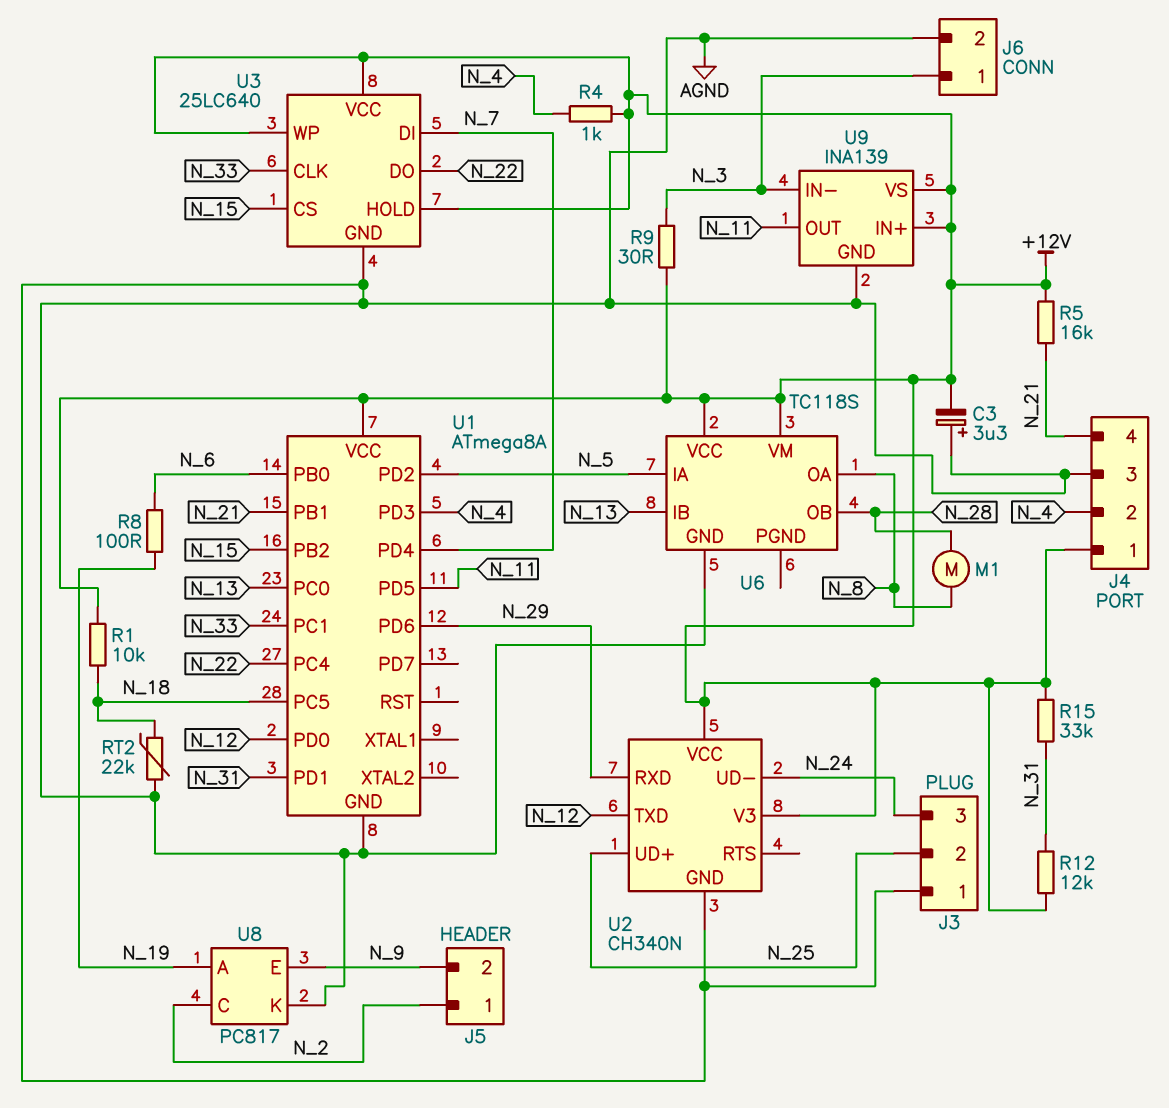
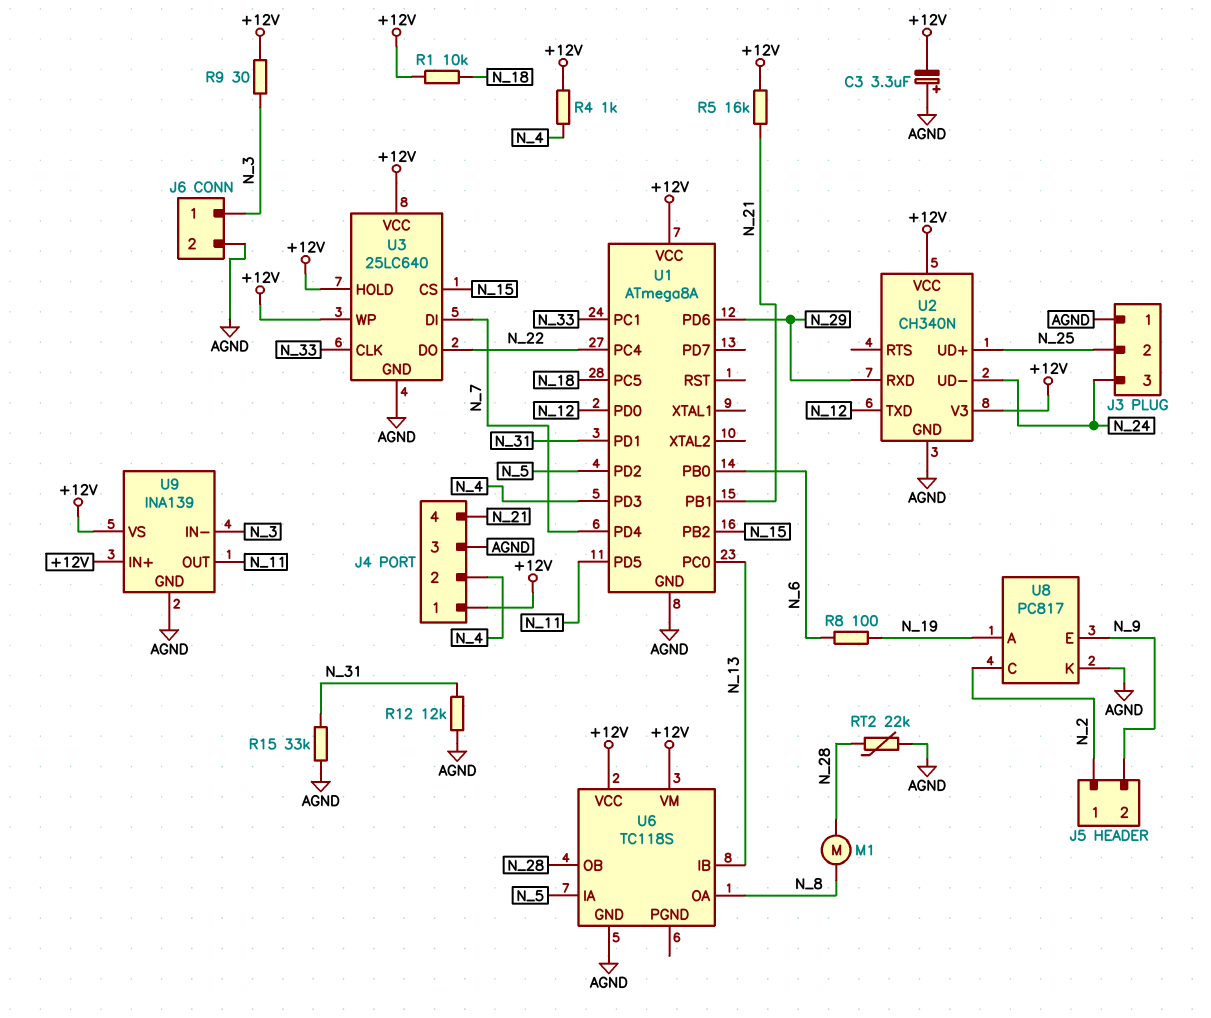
R12: 12k (+12V, N_31) -> 12k (AGND, N_31)
R15: 33k (+12V, N_31) -> 33k (AGND, N_31)
RT2: 22k (AGND, N_18) -> 22k (AGND, N_28)

